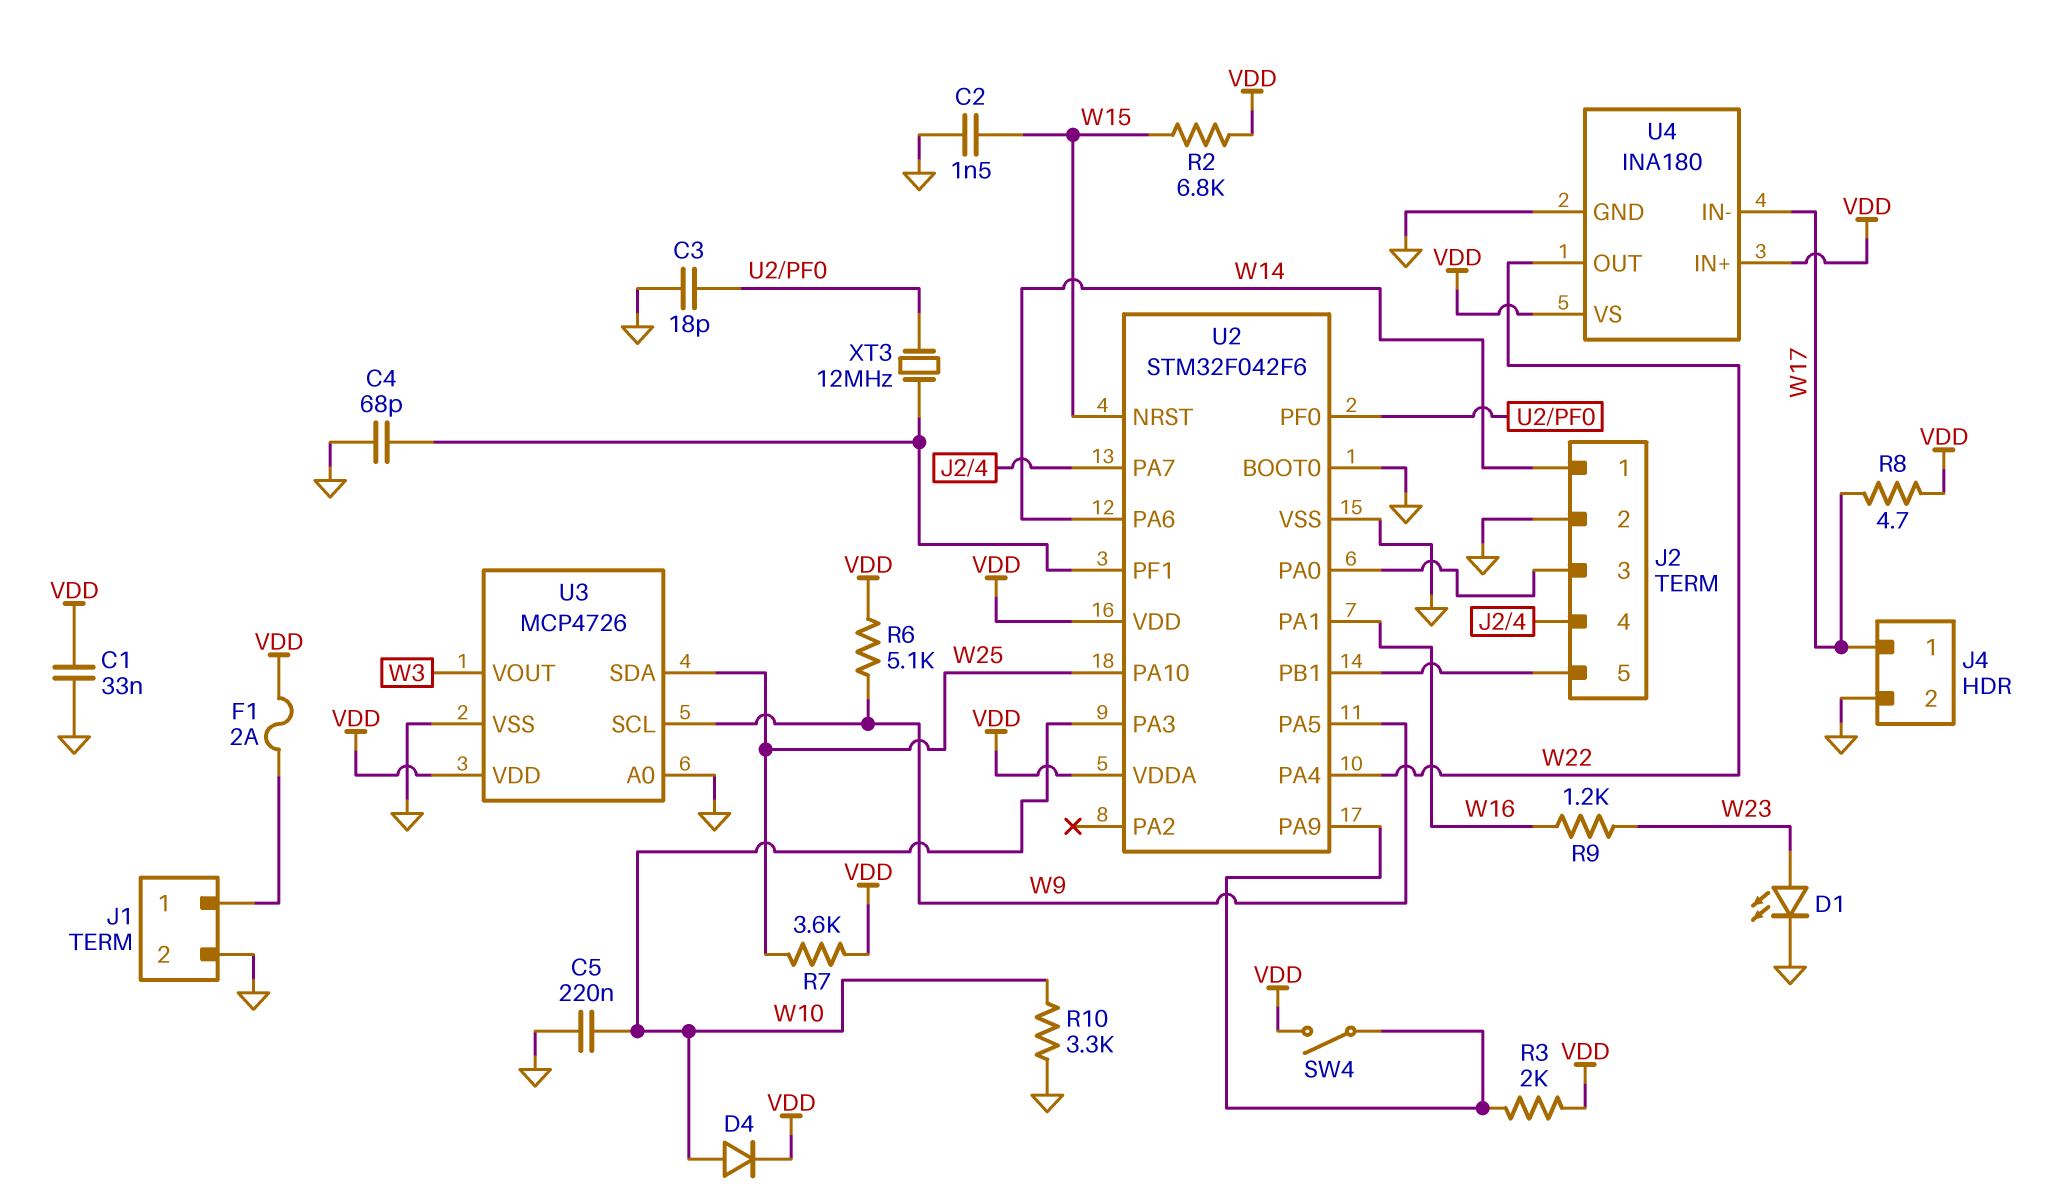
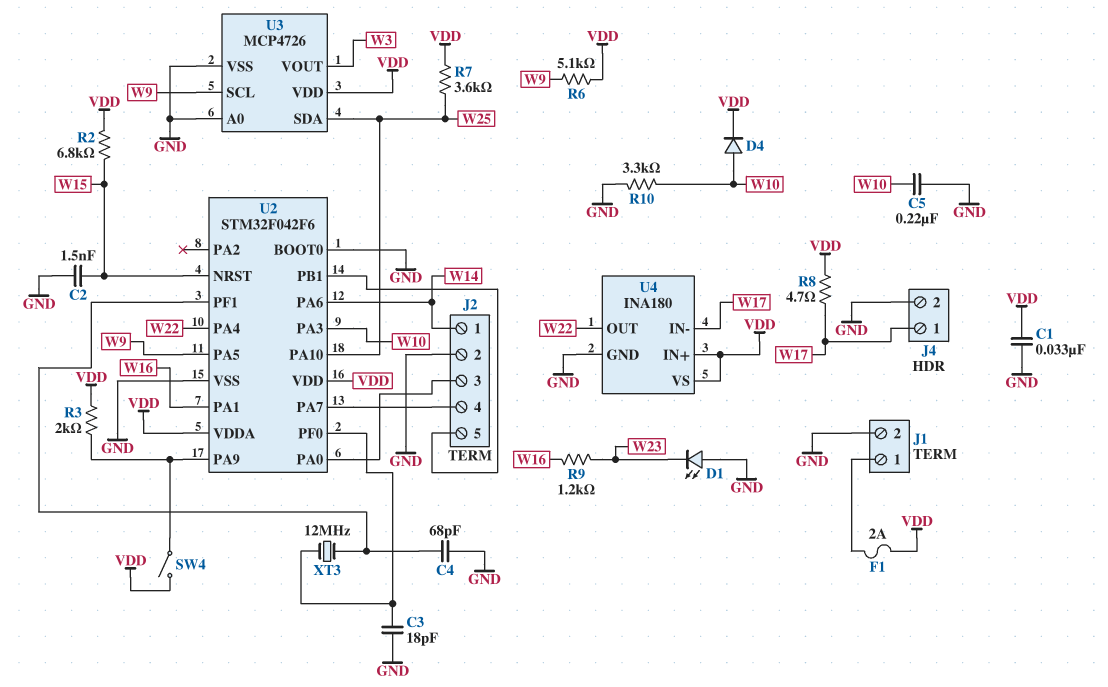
D1: LED (A W23, K GND) -> LED (A GND, K W23)

